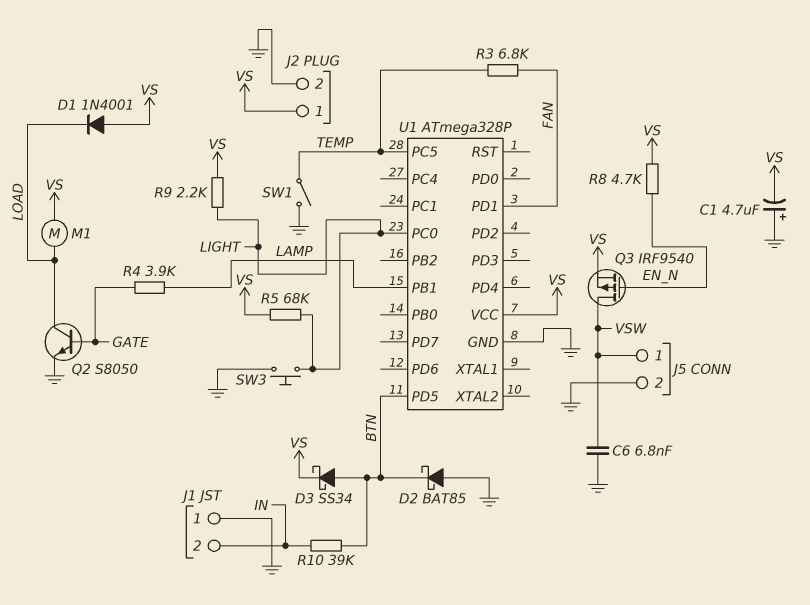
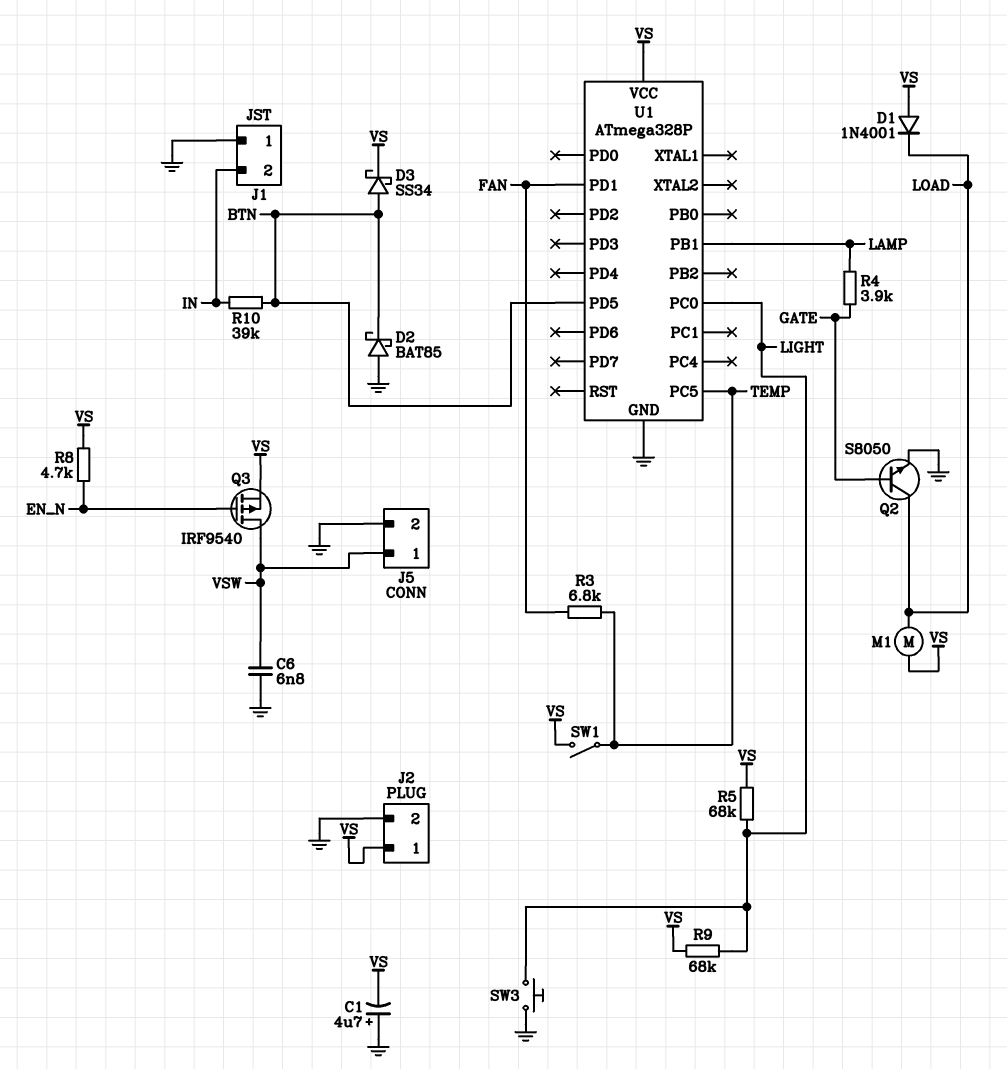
R9: 2.2k (LIGHT, VS) -> 68k (LIGHT, VS)
SW1: switch (GND, TEMP) -> switch (TEMP, VS)

